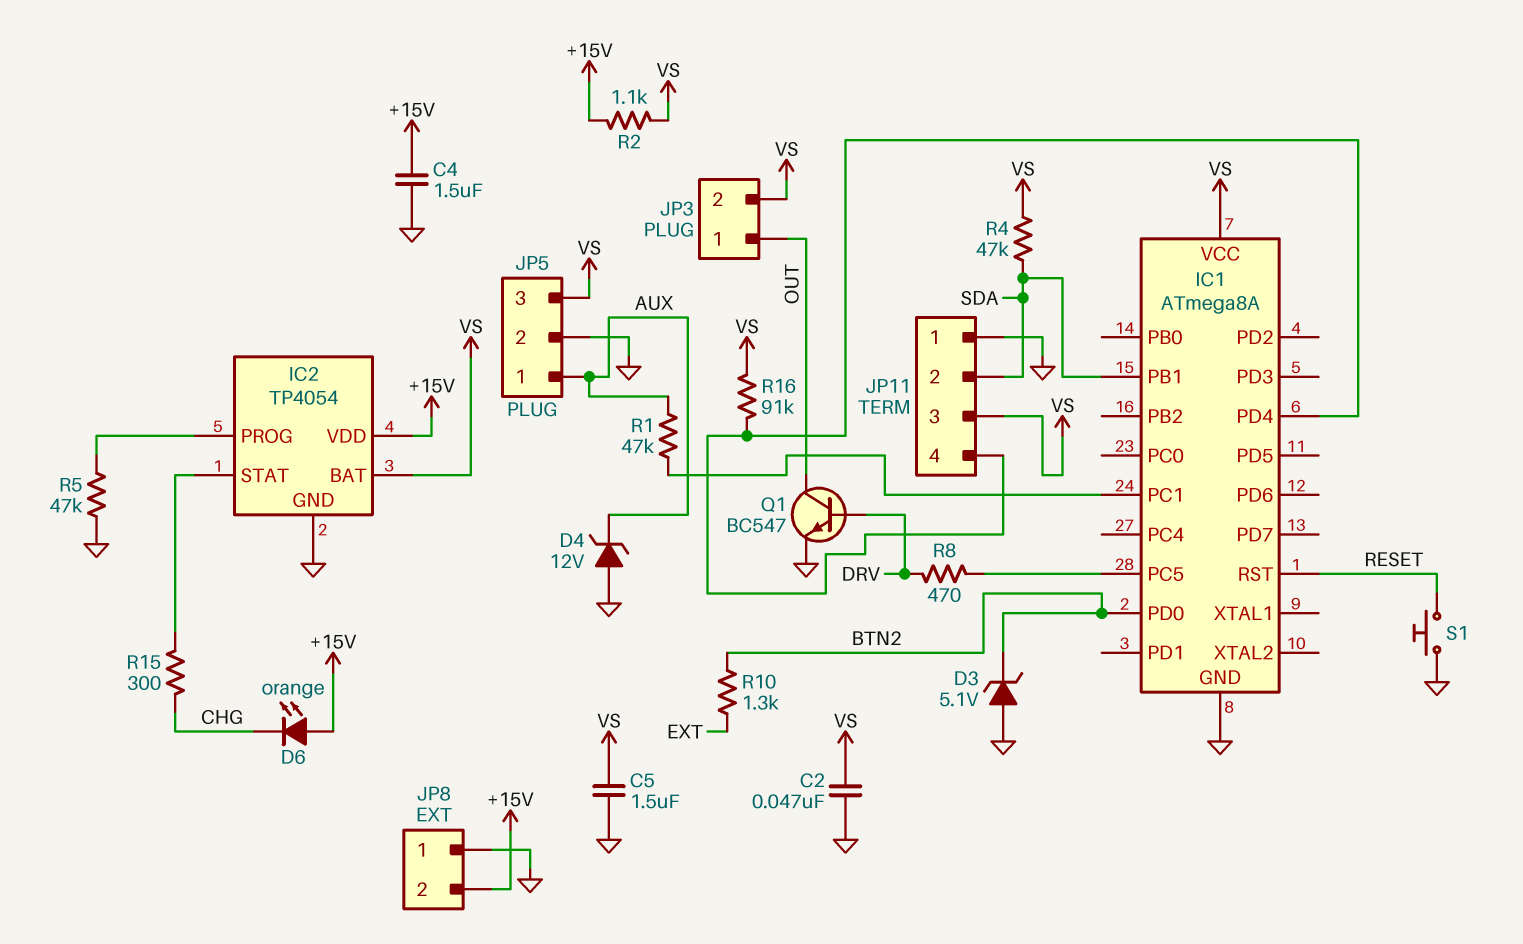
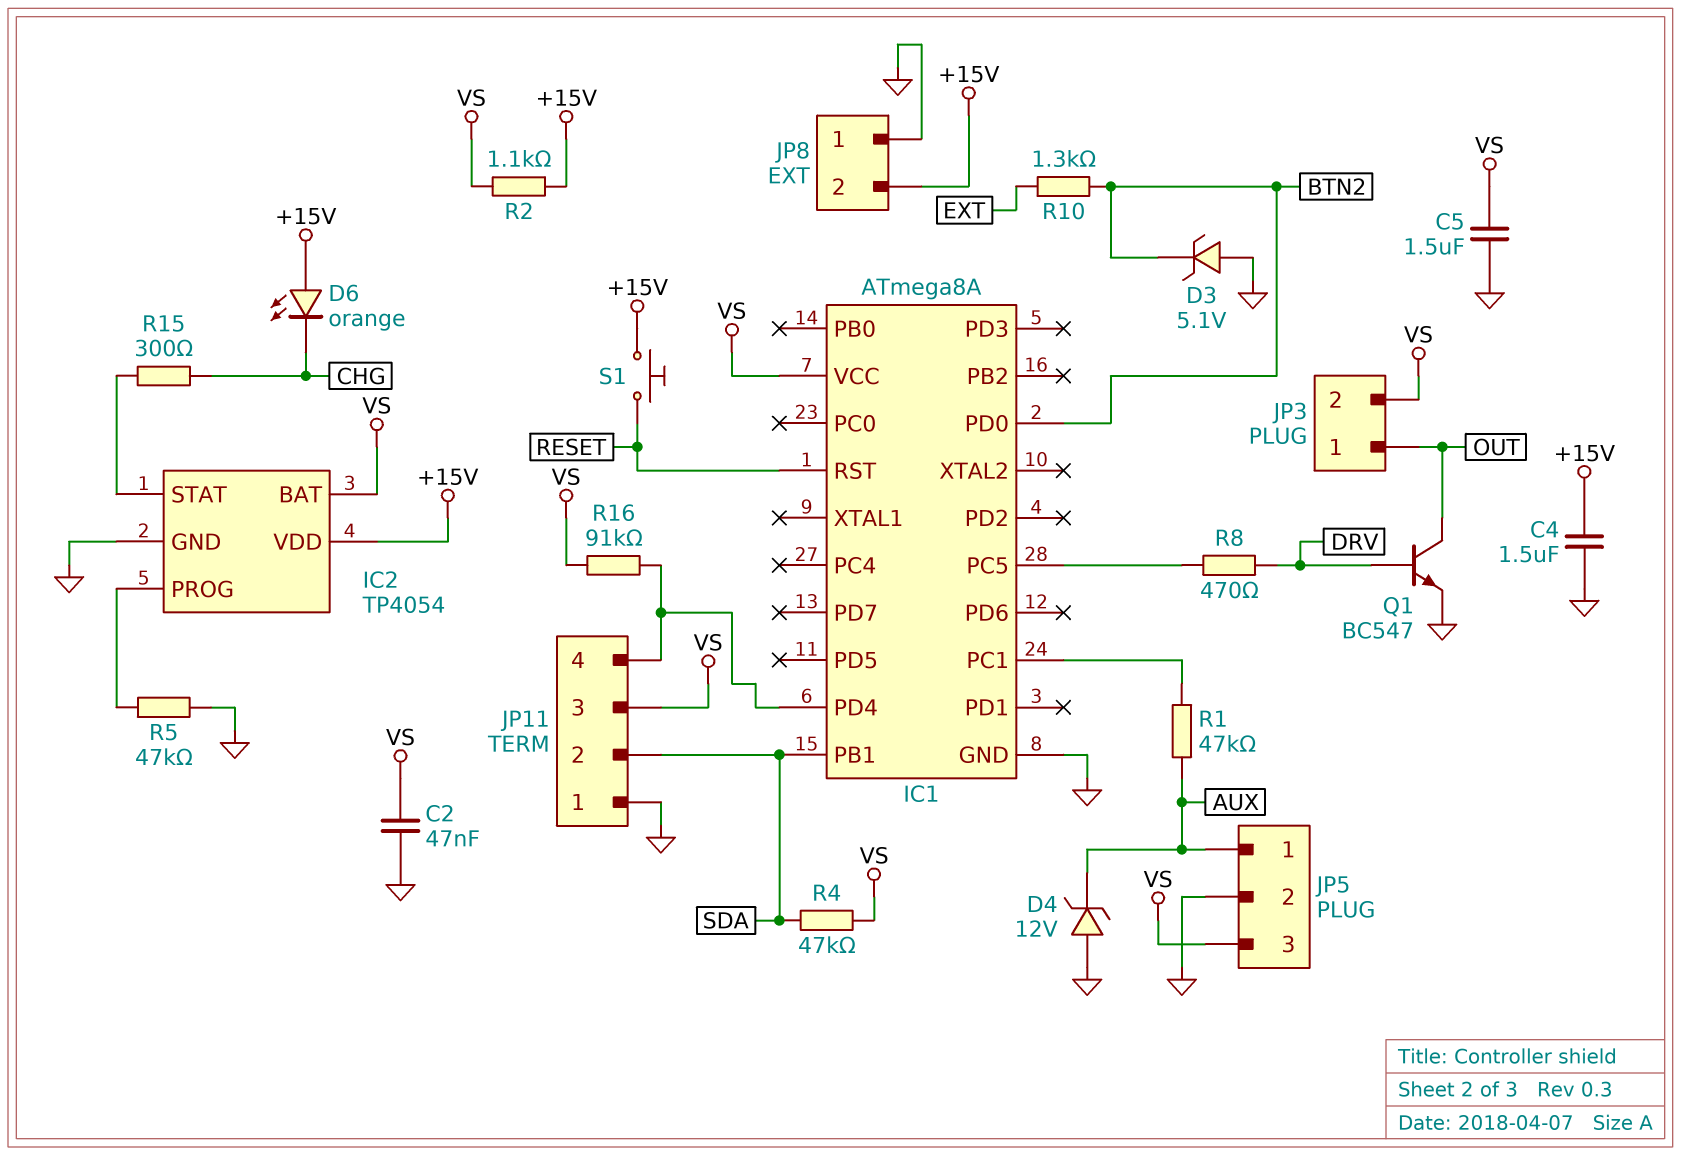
S1: button (GND, RESET) -> button (+15V, RESET)

